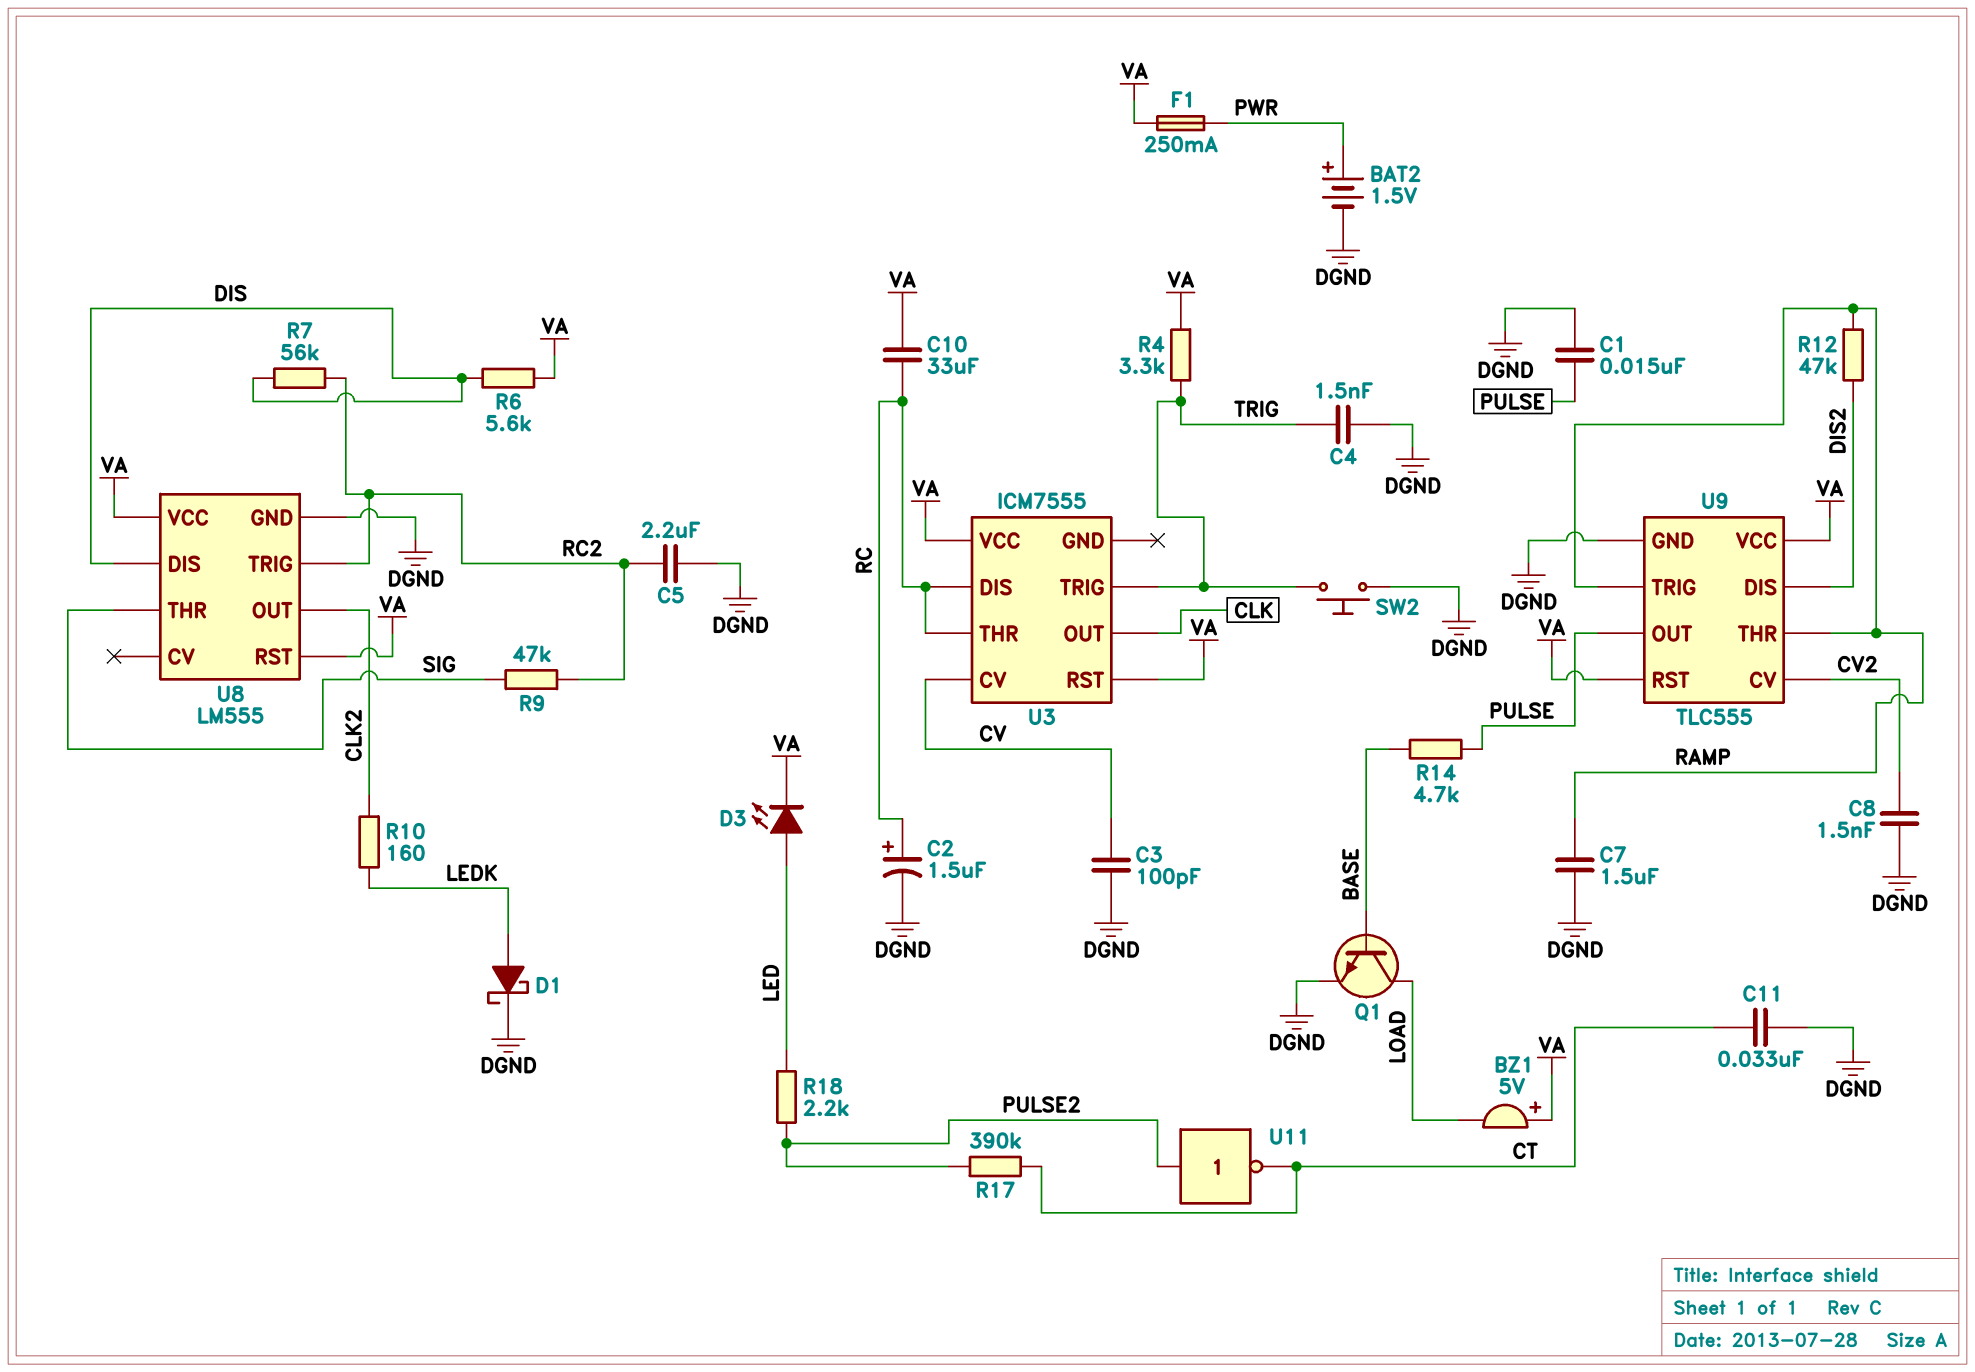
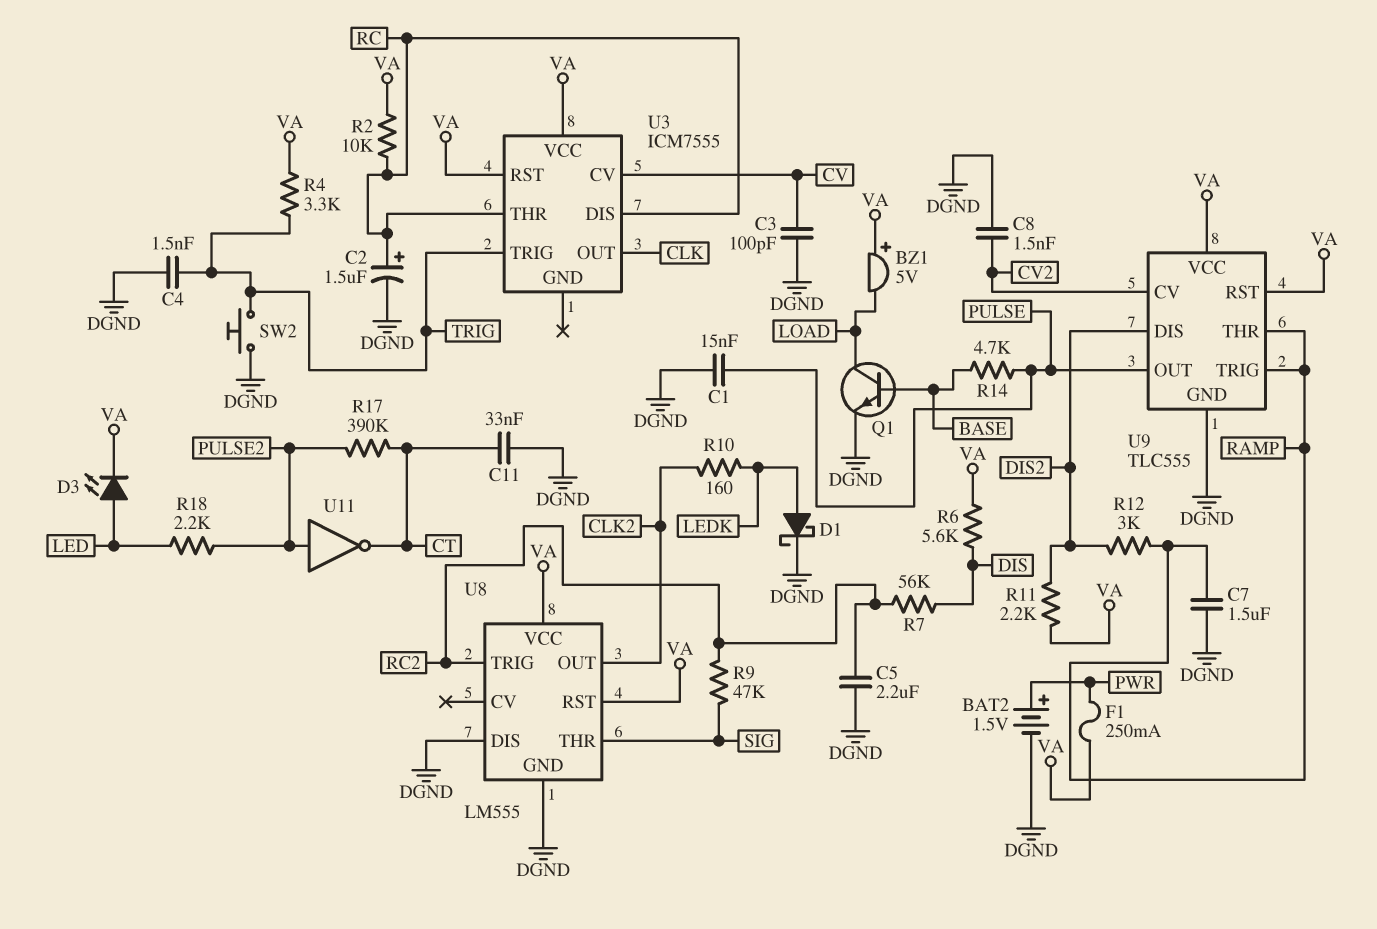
C10: 33uF (RC, VA) -> none
R2: none -> 10k (RC, VA)
R11: none -> 2.2k (DIS2, VA)
R12: 47k (DIS2, RAMP) -> 3k (DIS2, RAMP)
U8 pin DIS: DIS -> DGND

